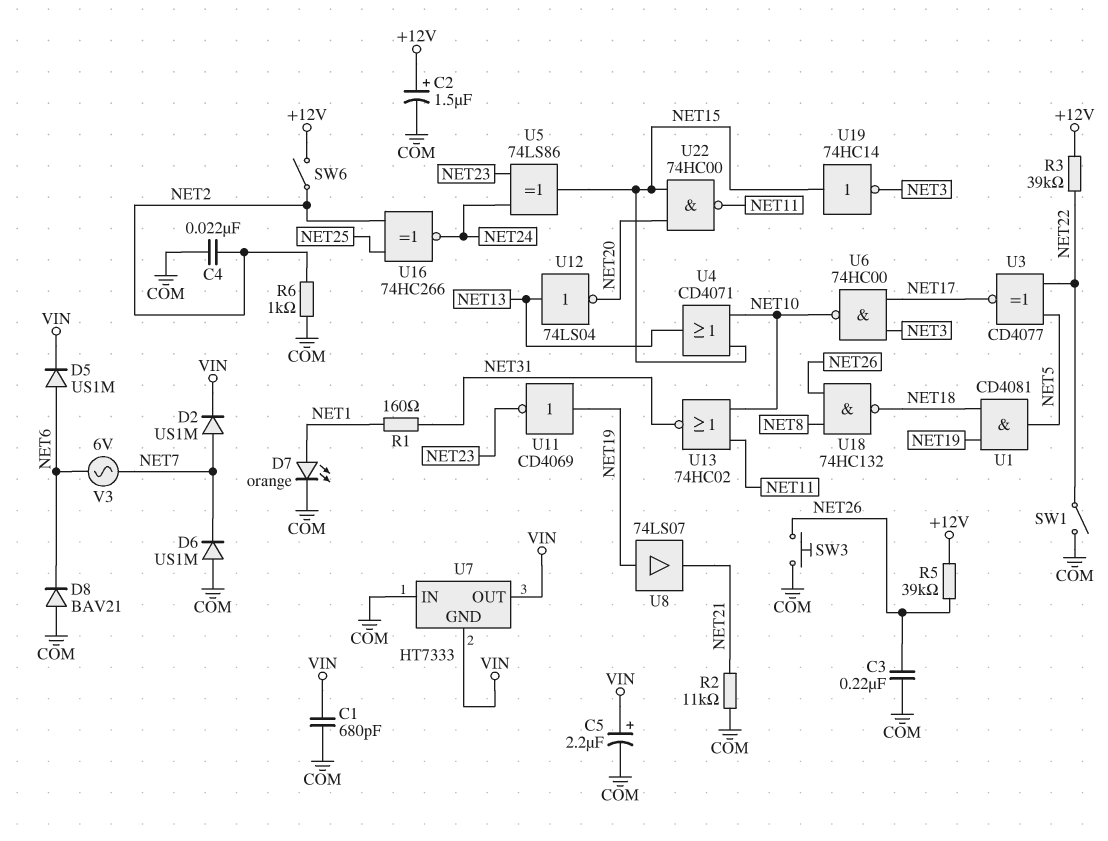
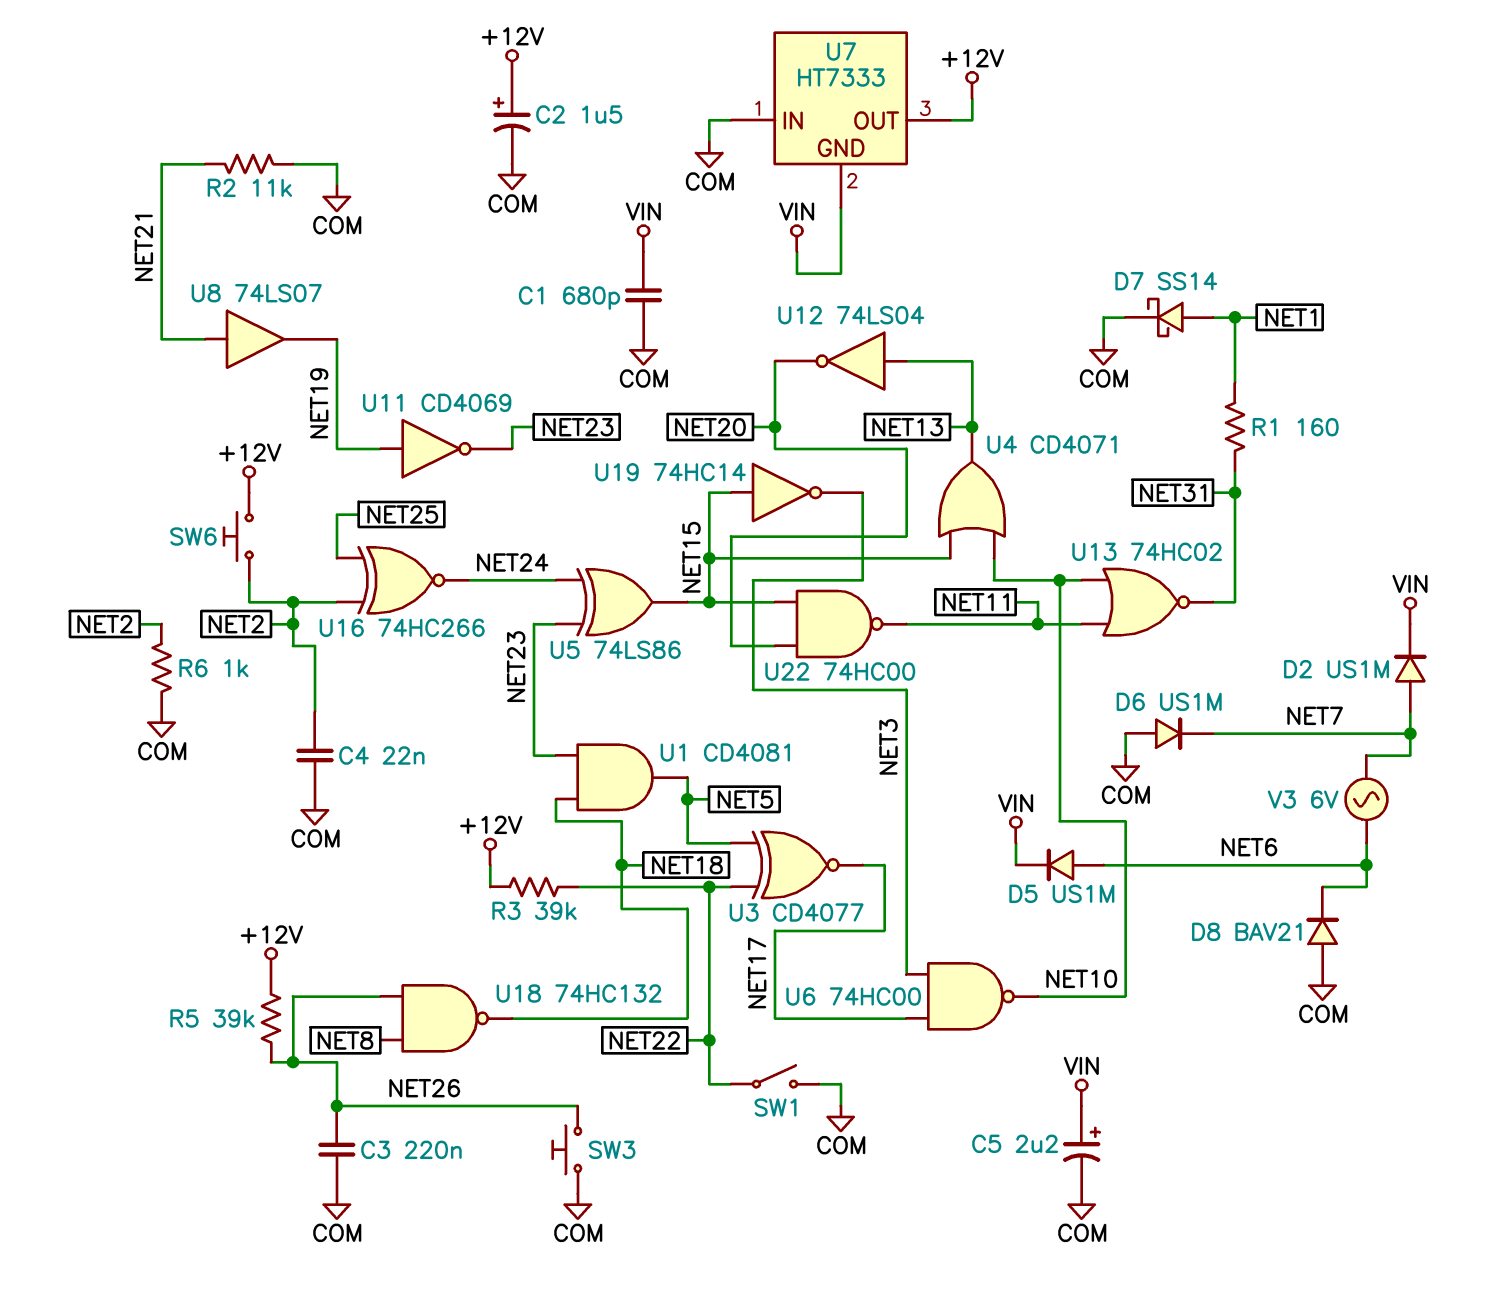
D7: LED orange (A NET1, K COM) -> schottky SS14 (A NET1, K COM)
SW6: switch (+12V, NET2) -> button (+12V, NET2)
U1: AND CD4081 (in NET18, in NET19, out NET5) -> AND CD4081 (in NET18, in NET23, out NET5)
U7 pin OUT: VIN -> +12V
U8: buffer 74LS07 (in NET19, out NET21) -> buffer 74LS07 (in NET21, out NET19)

